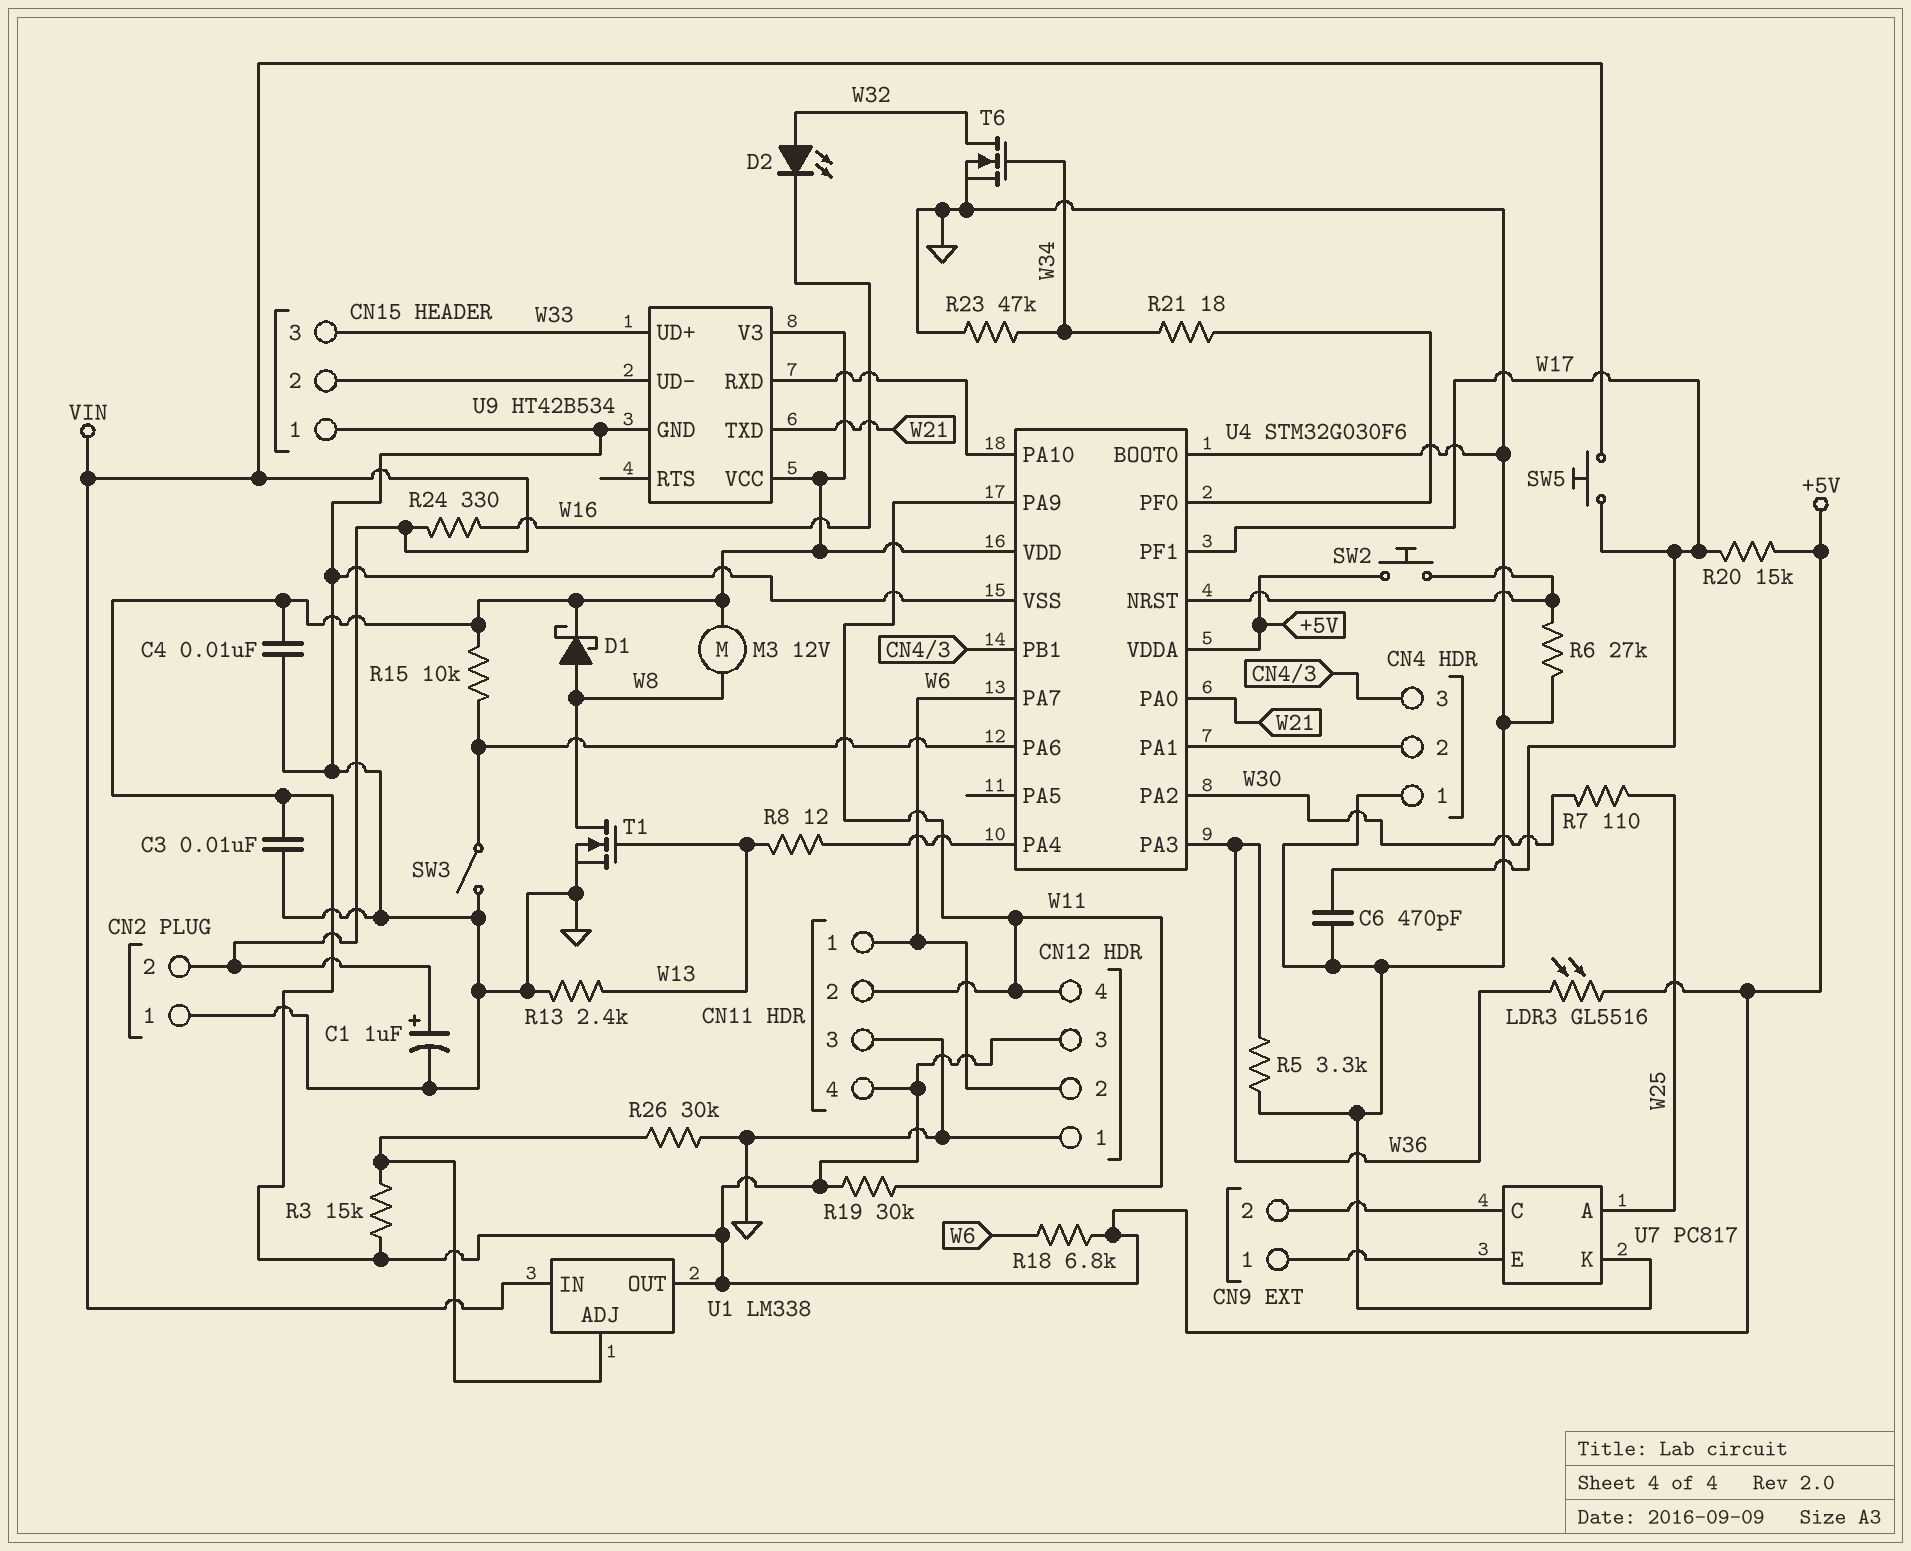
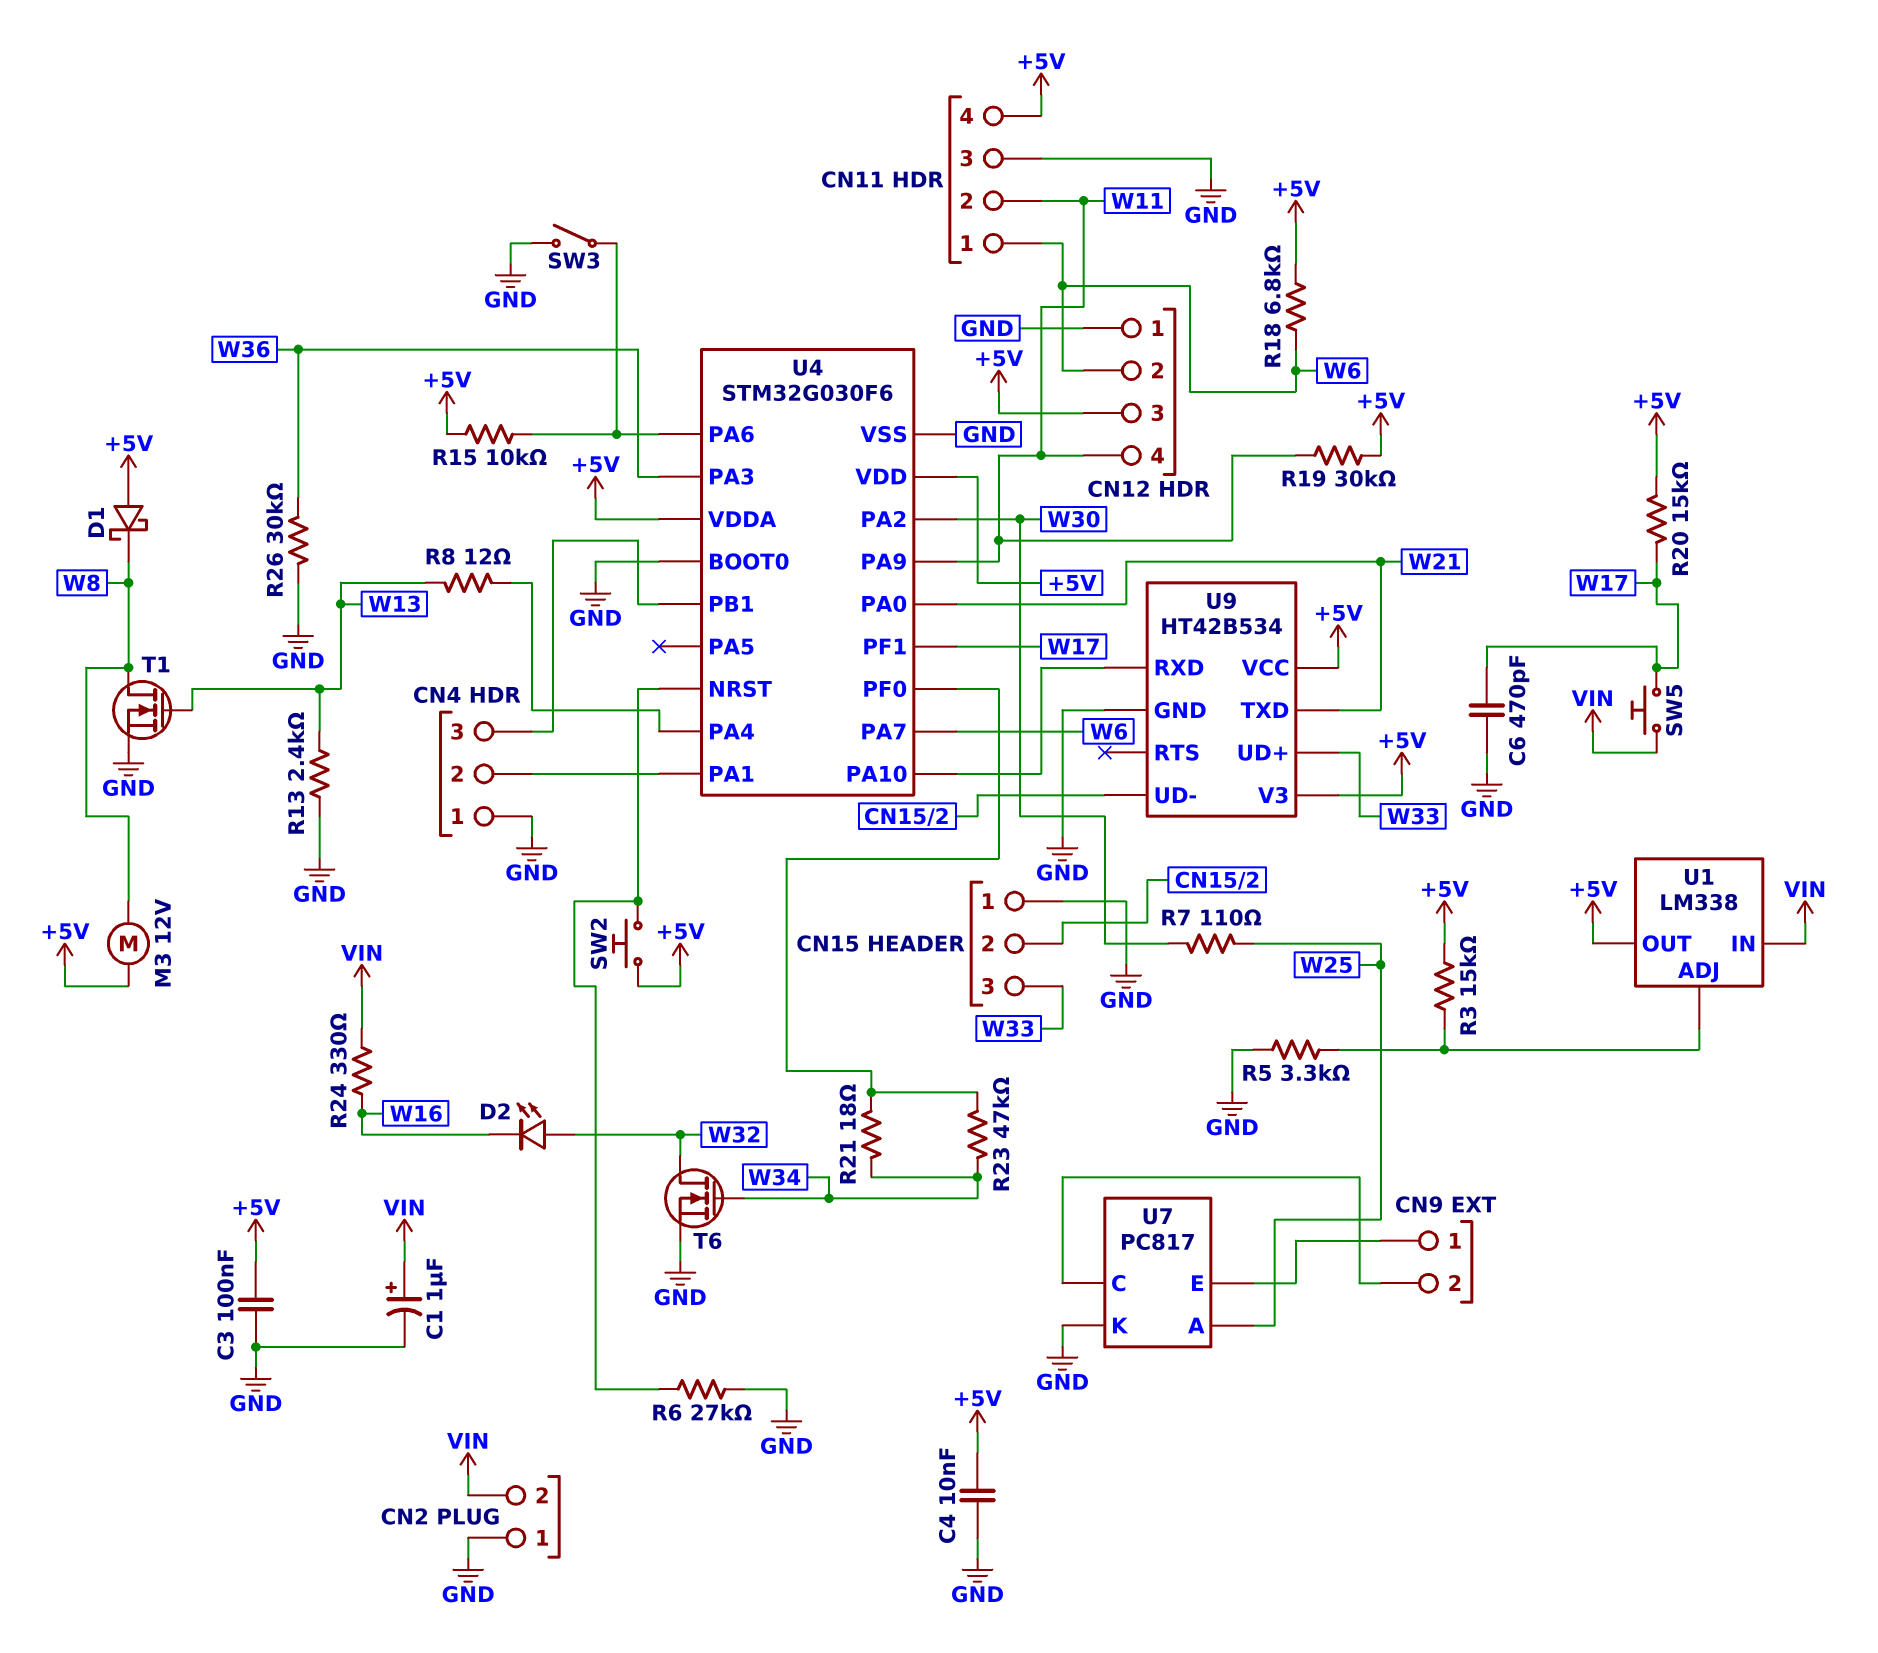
C3: 10nF (+5V, GND) -> 100nF (+5V, GND)
D1: schottky (A W8, K +5V) -> schottky (A +5V, K W8)
LDR3: GL5516 (+5V, W36) -> none
R5: 3.3k (GND, W36) -> 3.3k (GND, U1/ADJ)
R23: 47k (GND, W34) -> 47k (U4/PF0, W34)
R26: 30k (GND, U1/ADJ) -> 30k (GND, W36)

